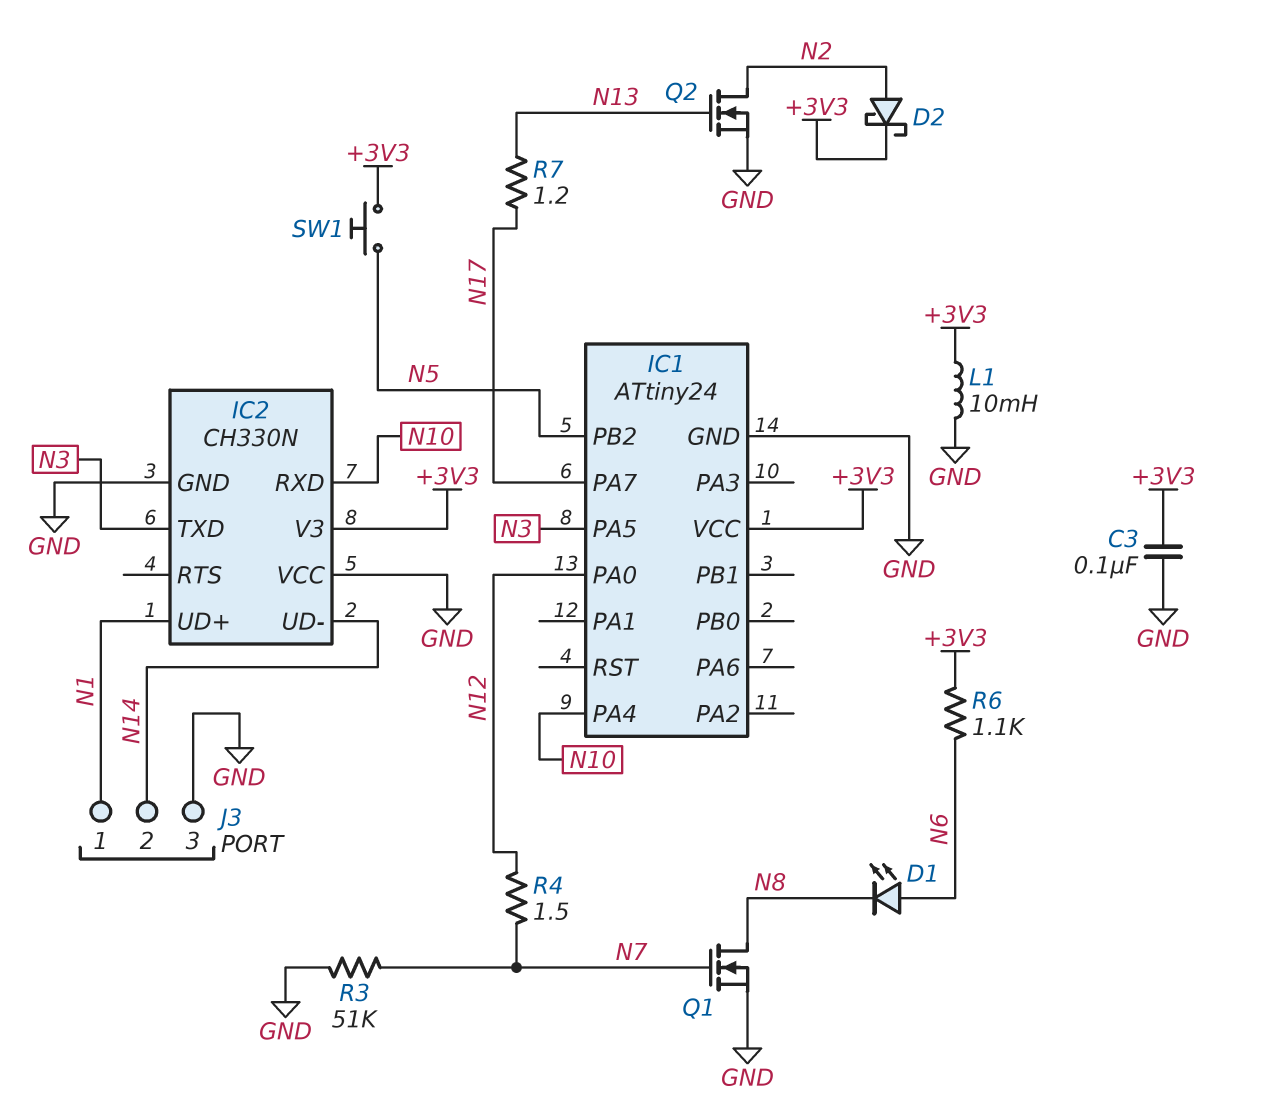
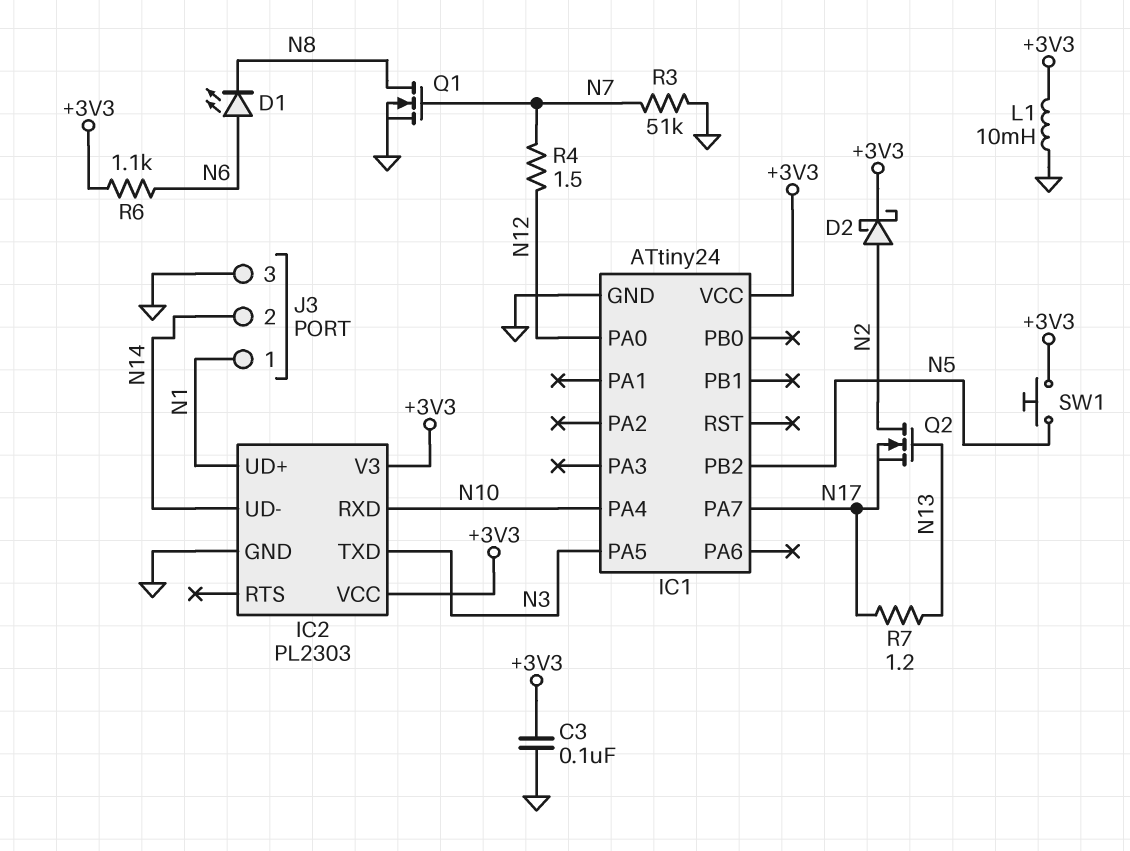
IC2: CH330N -> PL2303
IC2 pin VCC: GND -> +3V3
Q2: NMOS (G N13, D N2, S GND) -> NMOS (G N13, D N2, S N17)

